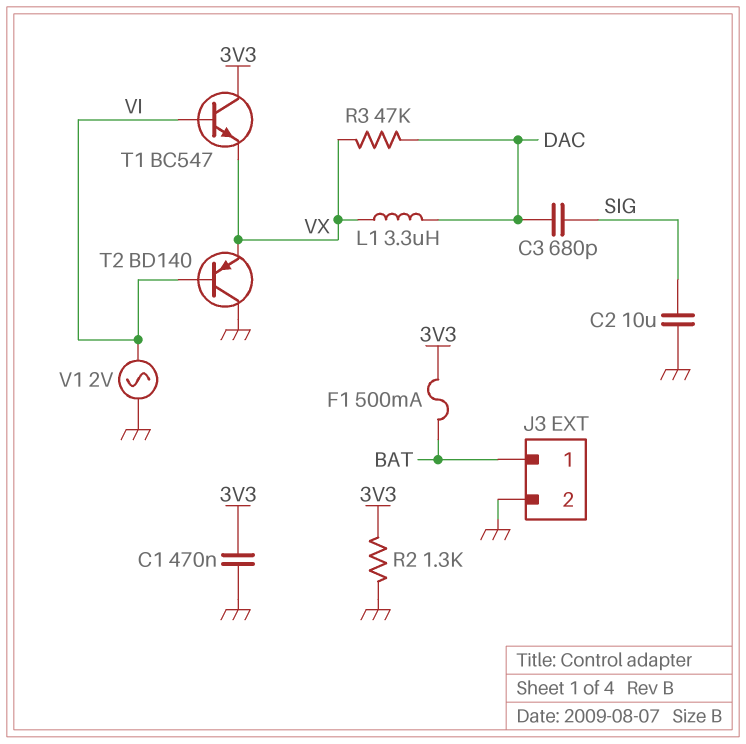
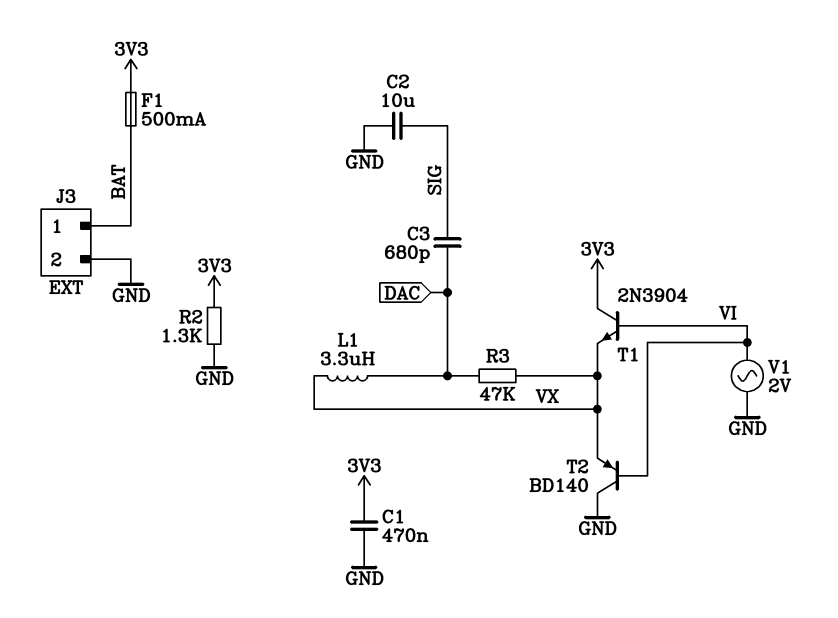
T1: NPN BC547 (B VI, C 3V3, E VX) -> NPN 2N3904 (B VI, C 3V3, E VX)

